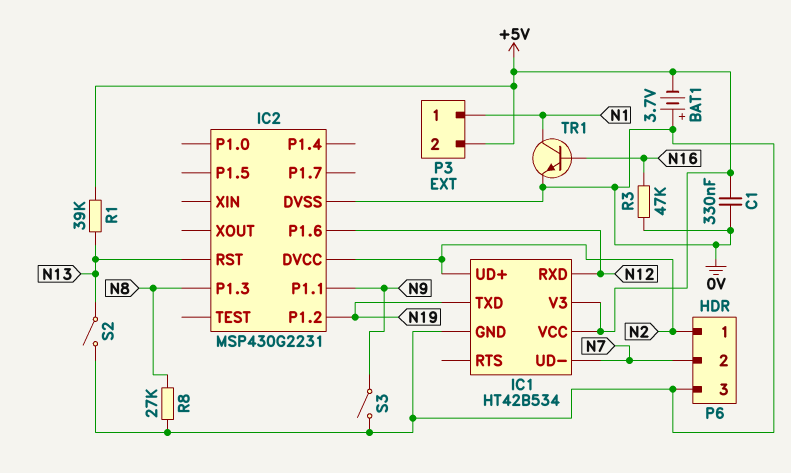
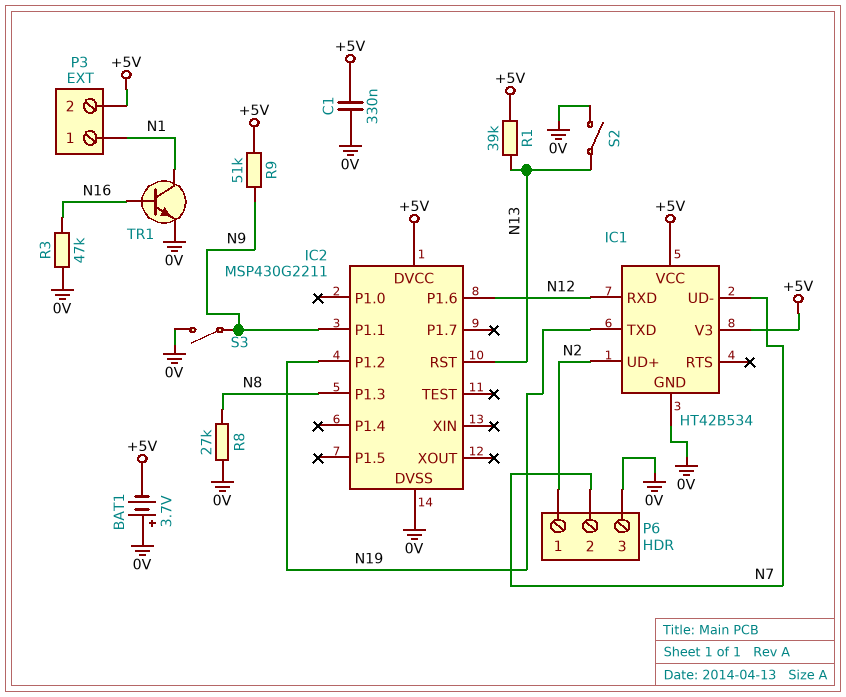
IC2: MSP430G2231 -> MSP430G2211
IC2 pin DVCC: N2 -> +5V
R9: none -> 51k (+5V, N9)

